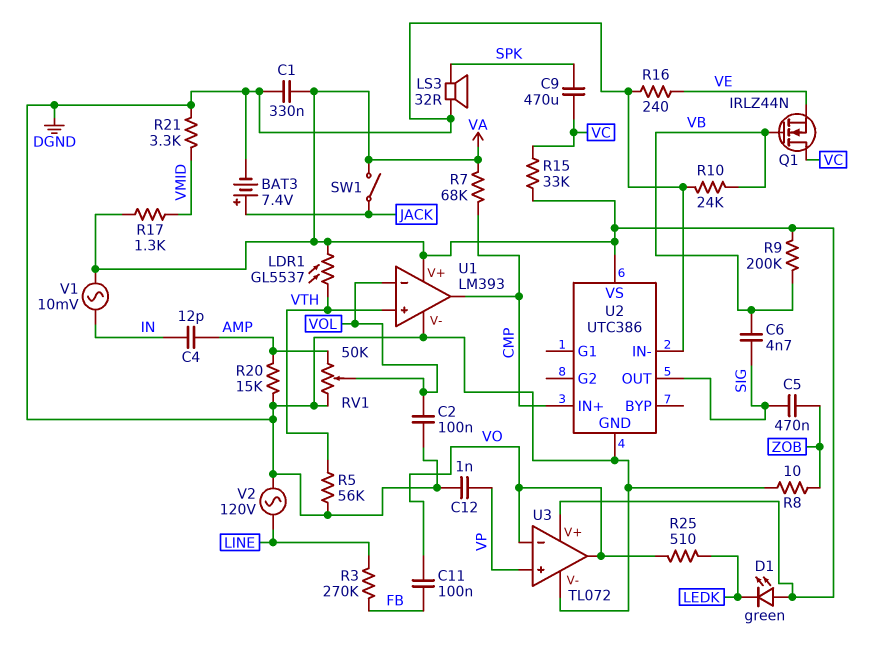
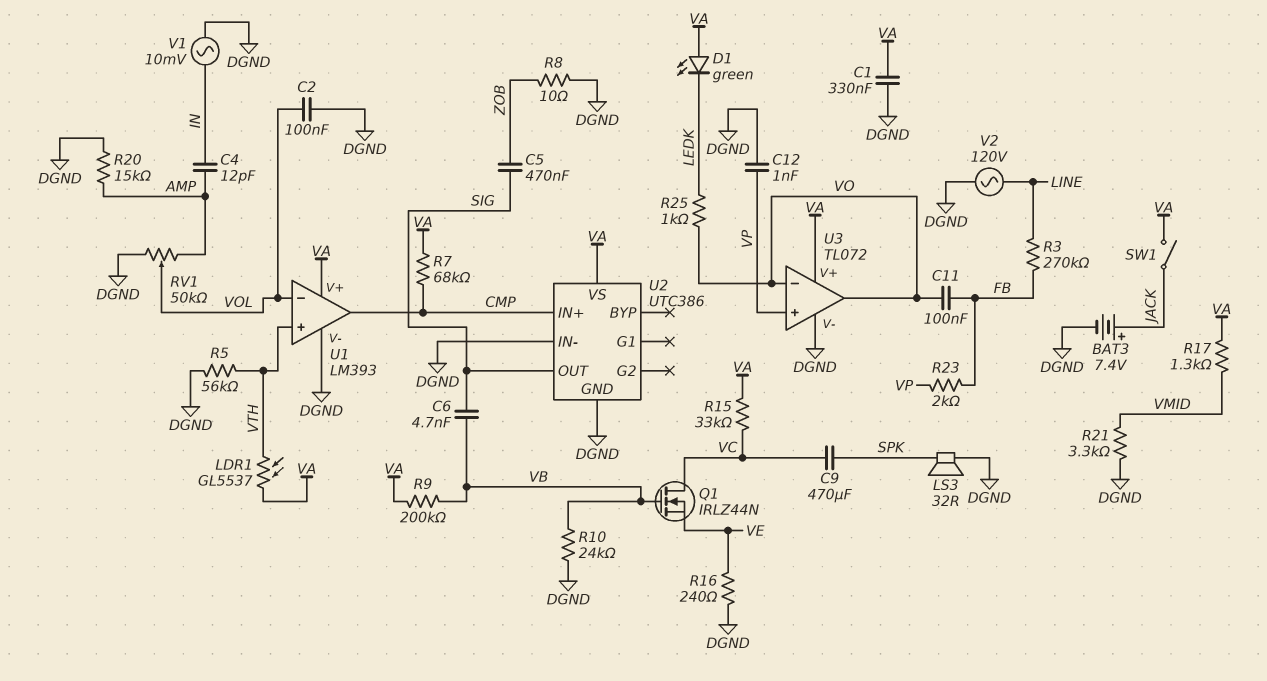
R23: none -> 2k (FB, VP)
R25: 510 (LEDK, VO) -> 1k (LEDK, VO)
V1: AC 10mV (IN, VA) -> AC 10mV (DGND, IN)

